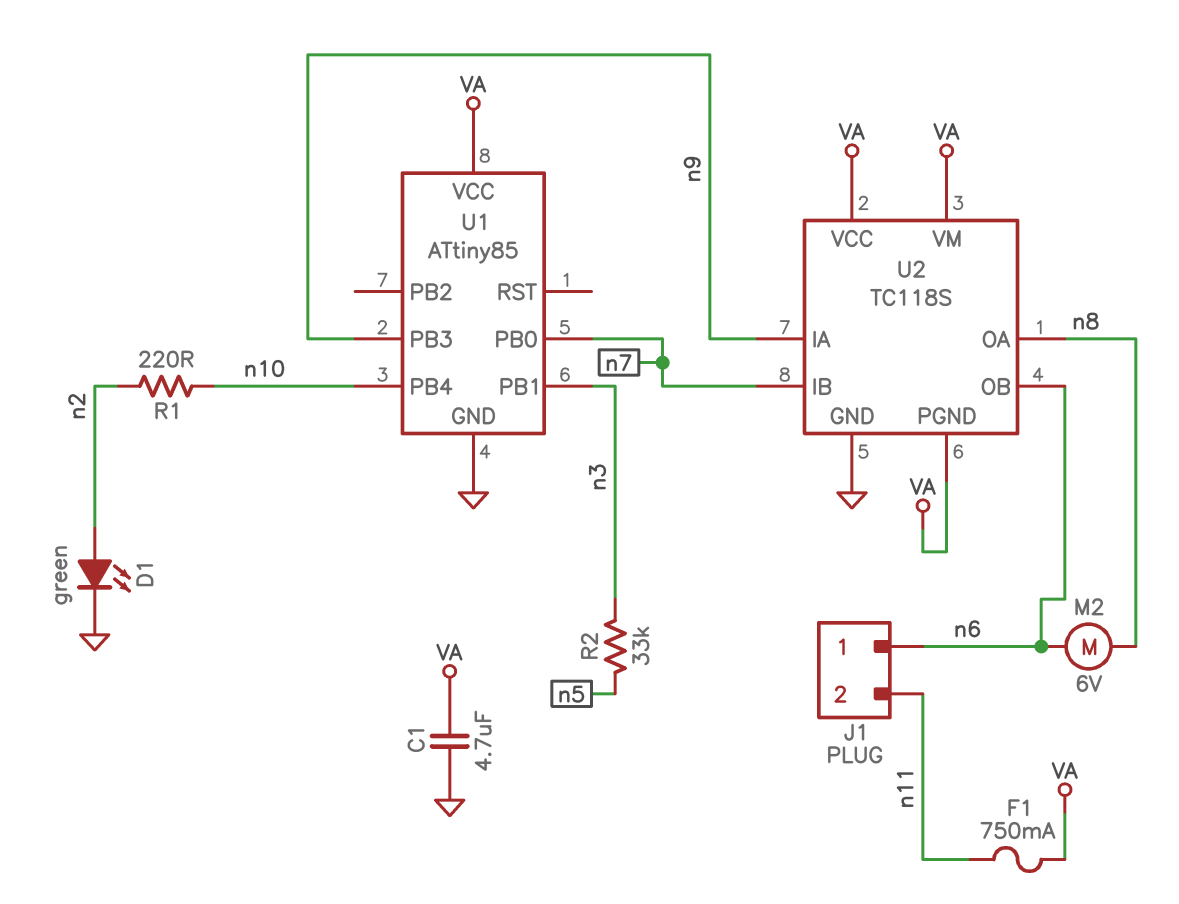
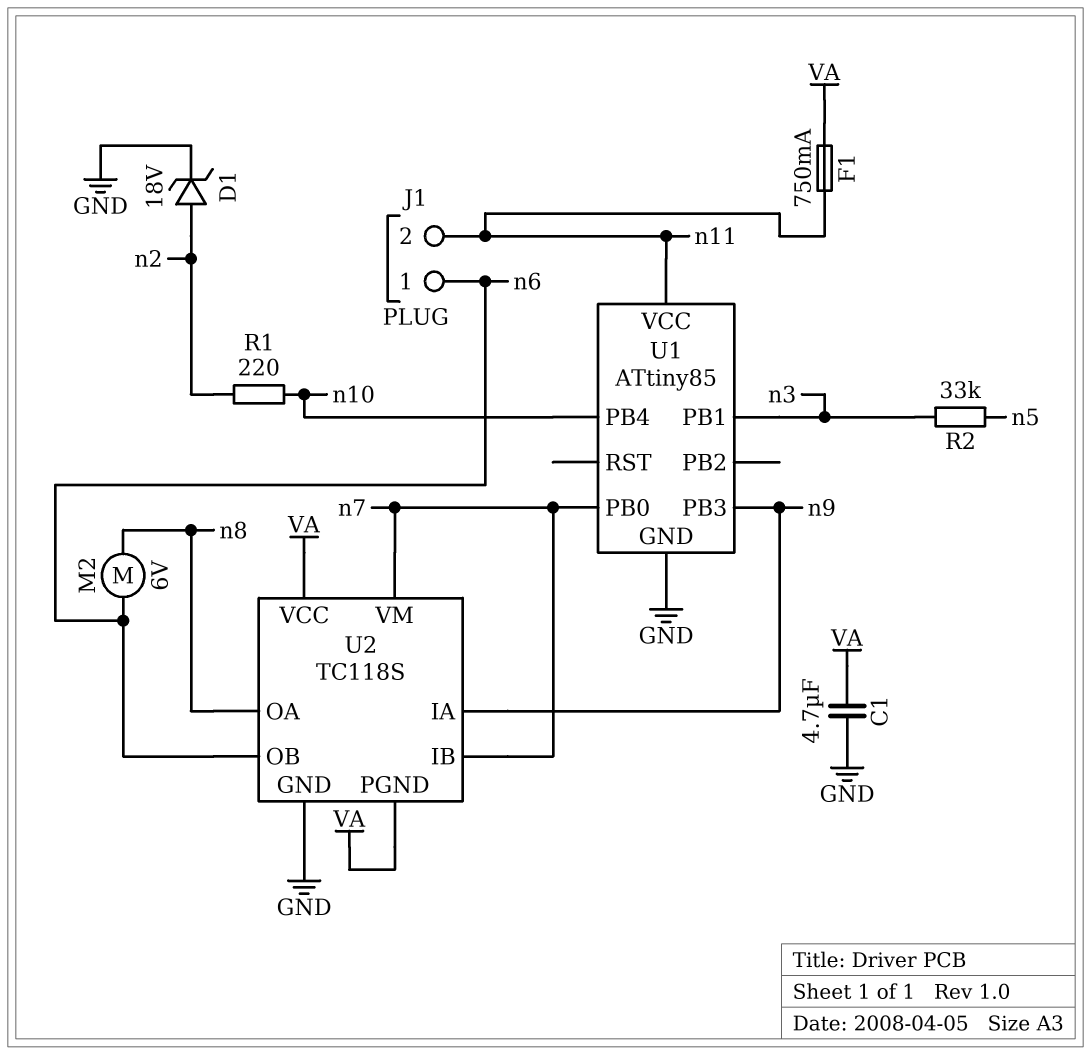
D1: LED green (A n2, K GND) -> zener 18V (A n2, K GND)
U1 pin VCC: VA -> n11
U2 pin VM: VA -> n7

